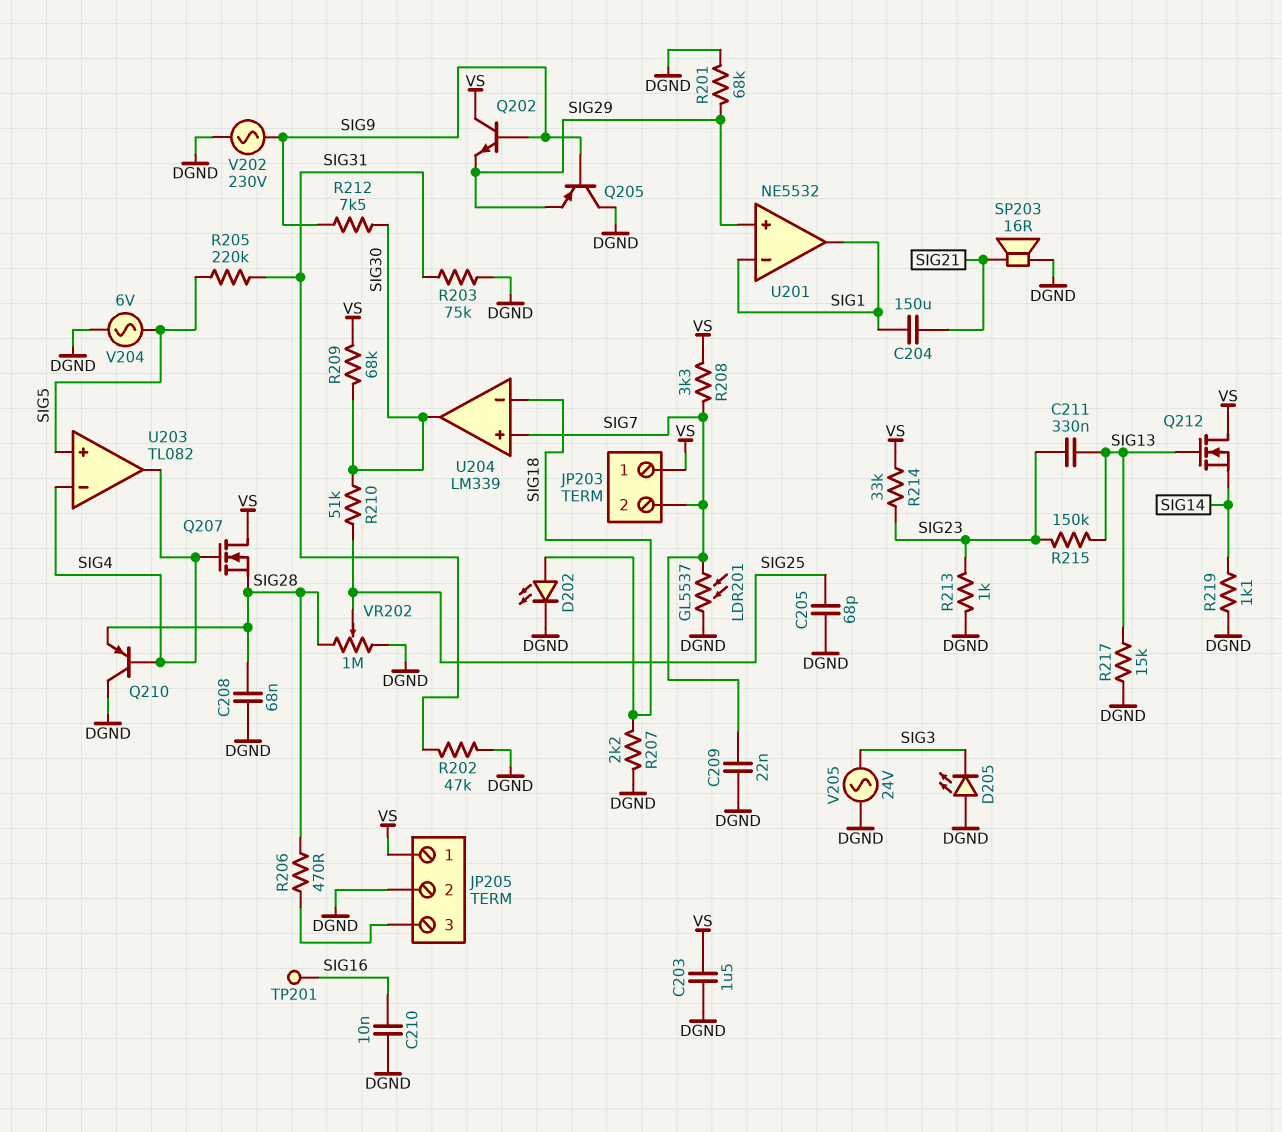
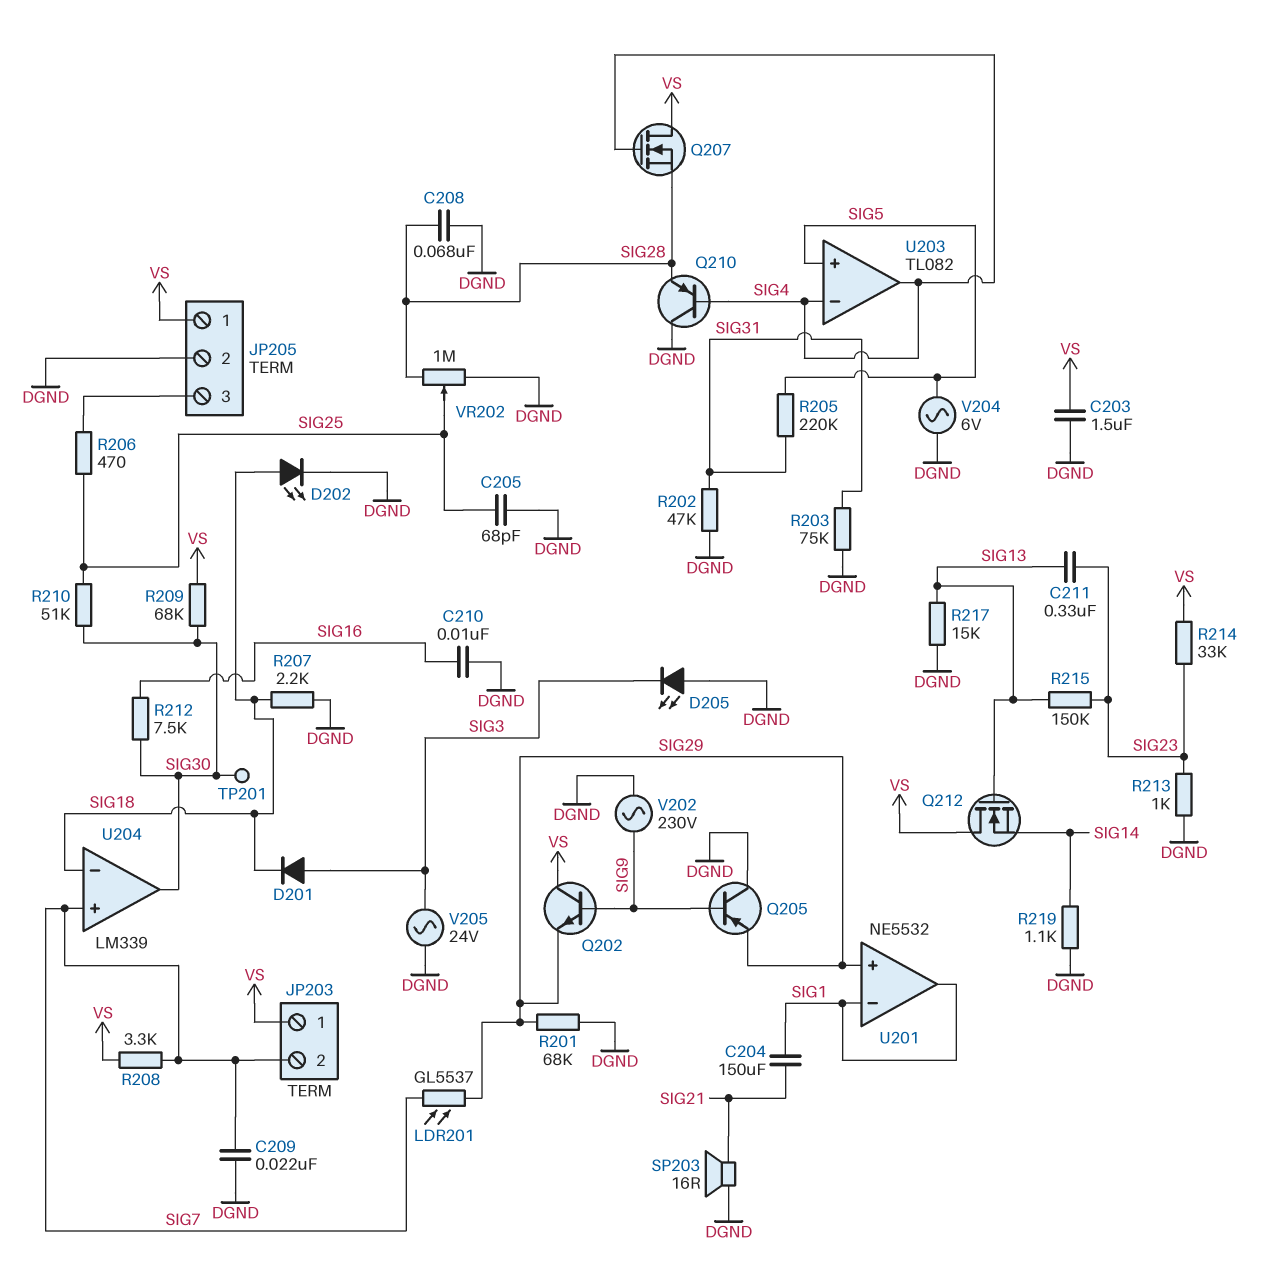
D201: none -> diode (A SIG3, K SIG18)
LDR201: GL5537 (DGND, SIG7) -> GL5537 (SIG7, SIG29)
R206: 470 (JP205/3, SIG28) -> 470 (JP205/3, SIG25)
R212: 7.5k (SIG9, SIG30) -> 7.5k (SIG16, SIG30)
TP201: test point (SIG16) -> test point (SIG30)

